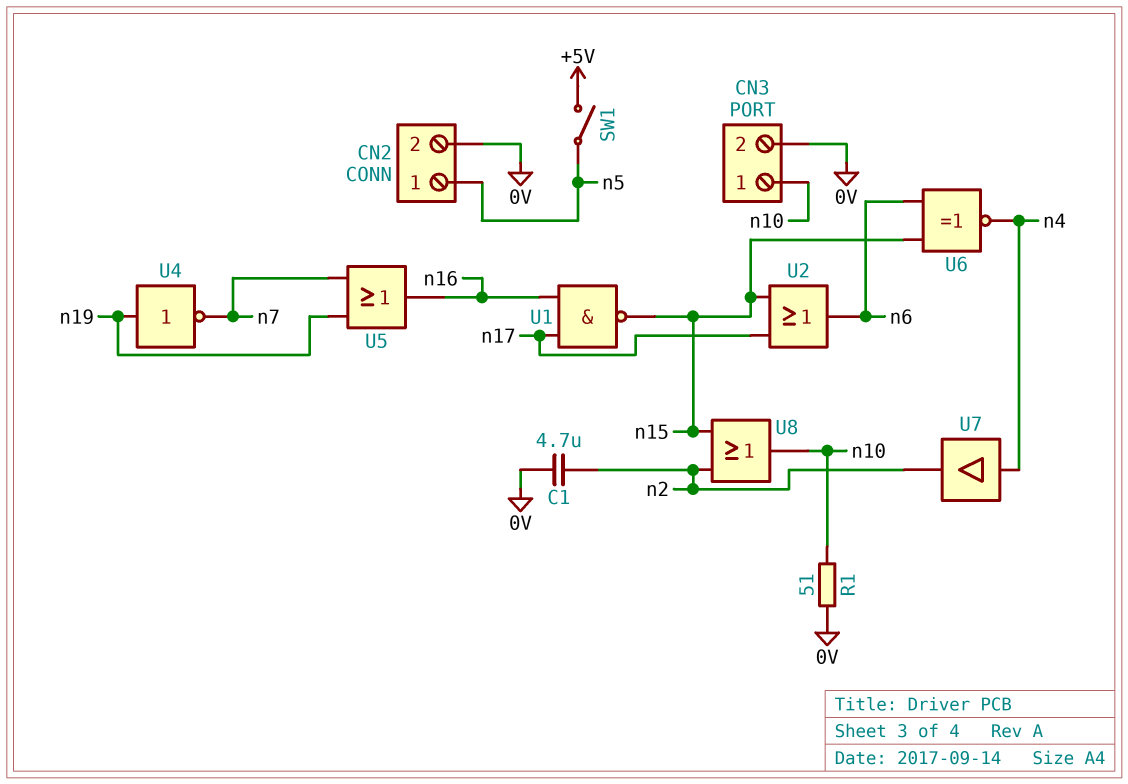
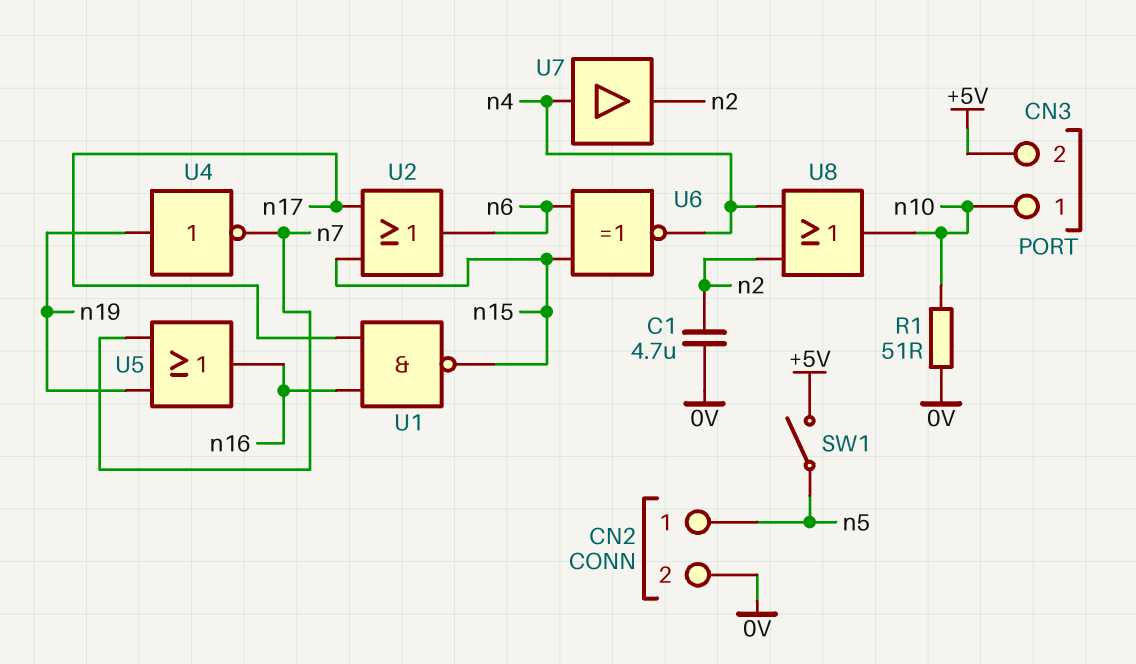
CN3 pin 2: 0V -> +5V
U8: OR (in n2, in n15, out n10) -> OR (in n2, in n4, out n10)

